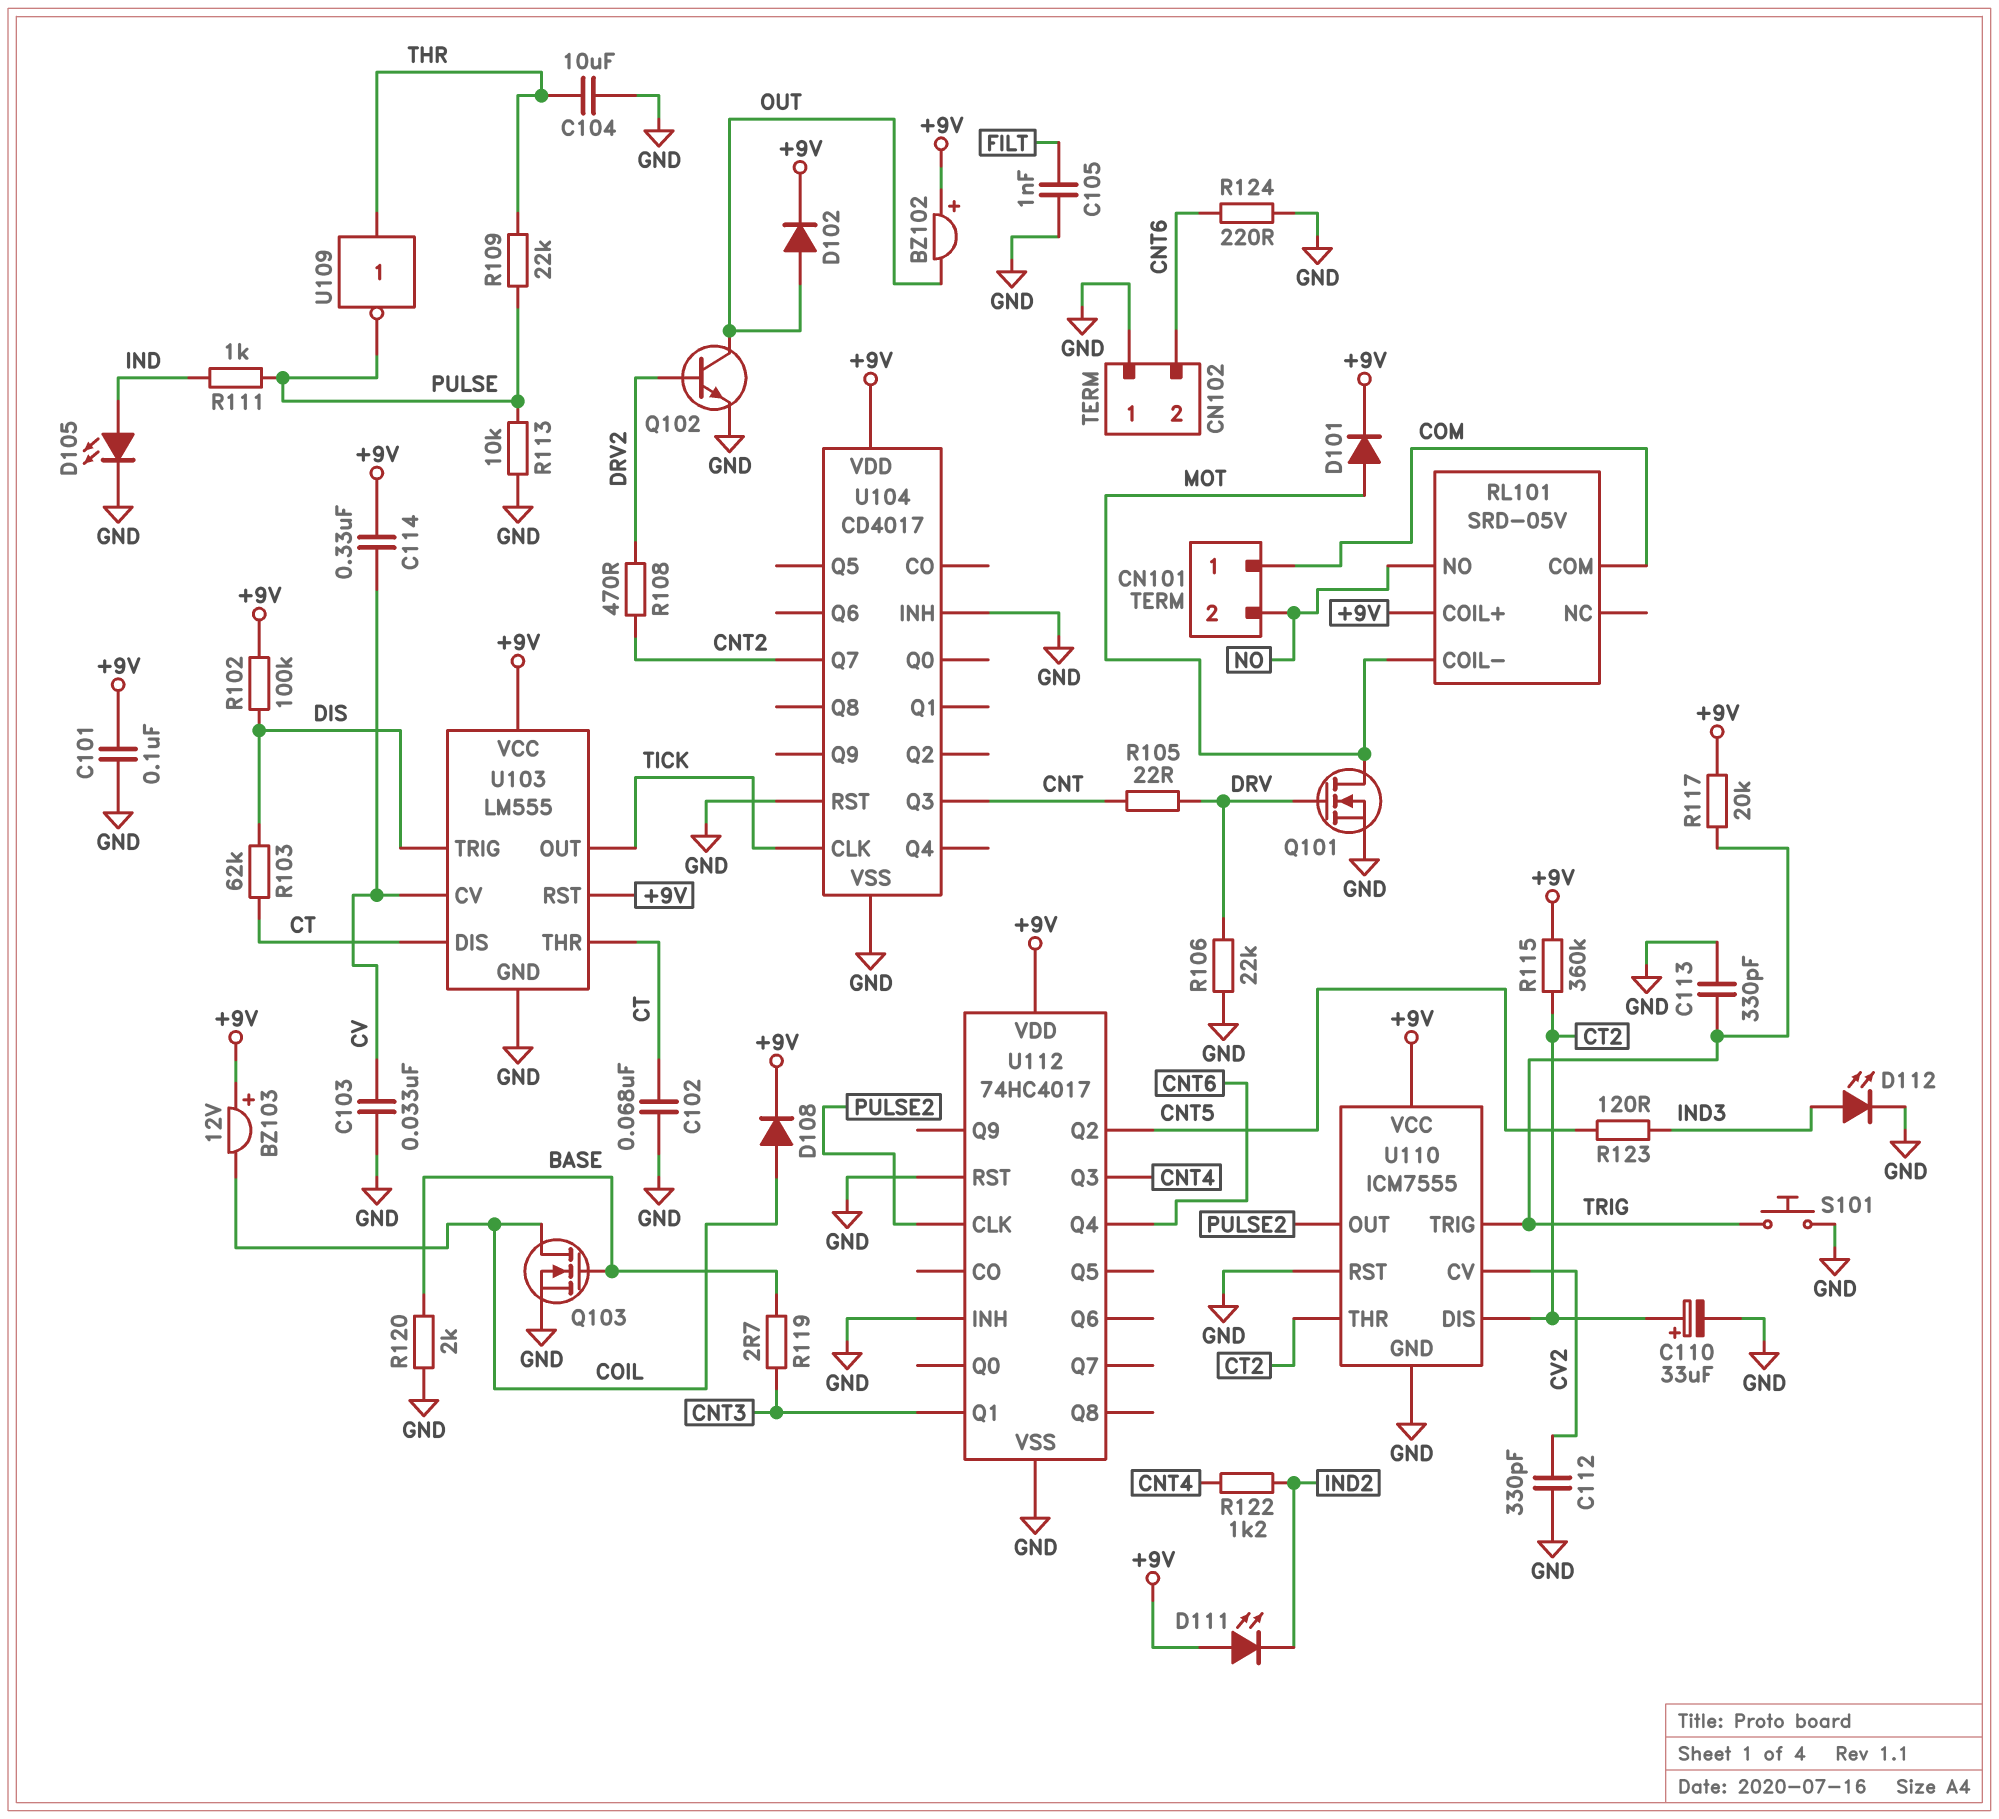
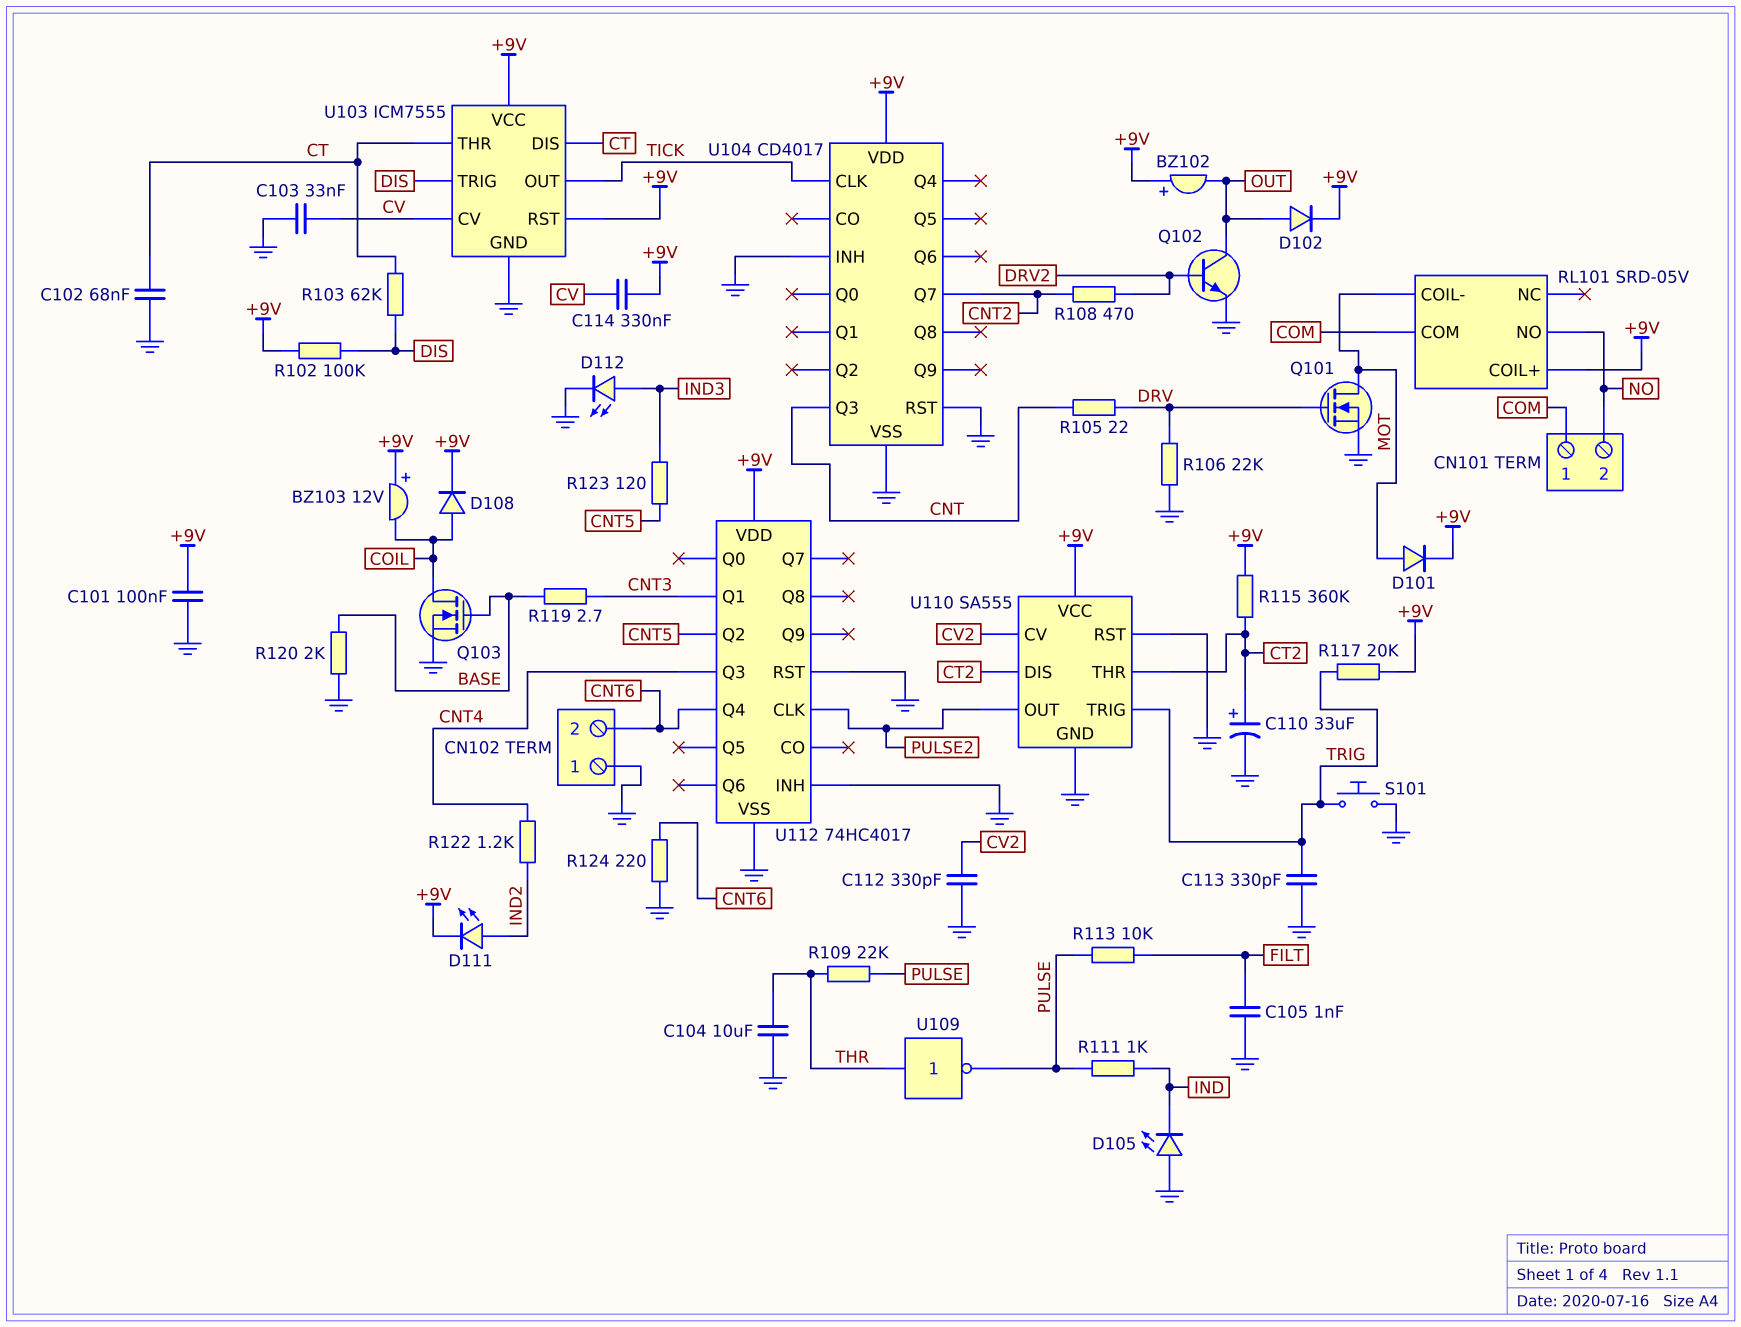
D105: LED (A IND, K GND) -> LED (A GND, K IND)
D111: LED (A +9V, K IND2) -> LED (A IND2, K +9V)
R113: 10k (GND, PULSE) -> 10k (FILT, PULSE)
U103: LM555 -> ICM7555
U110: ICM7555 -> SA555

